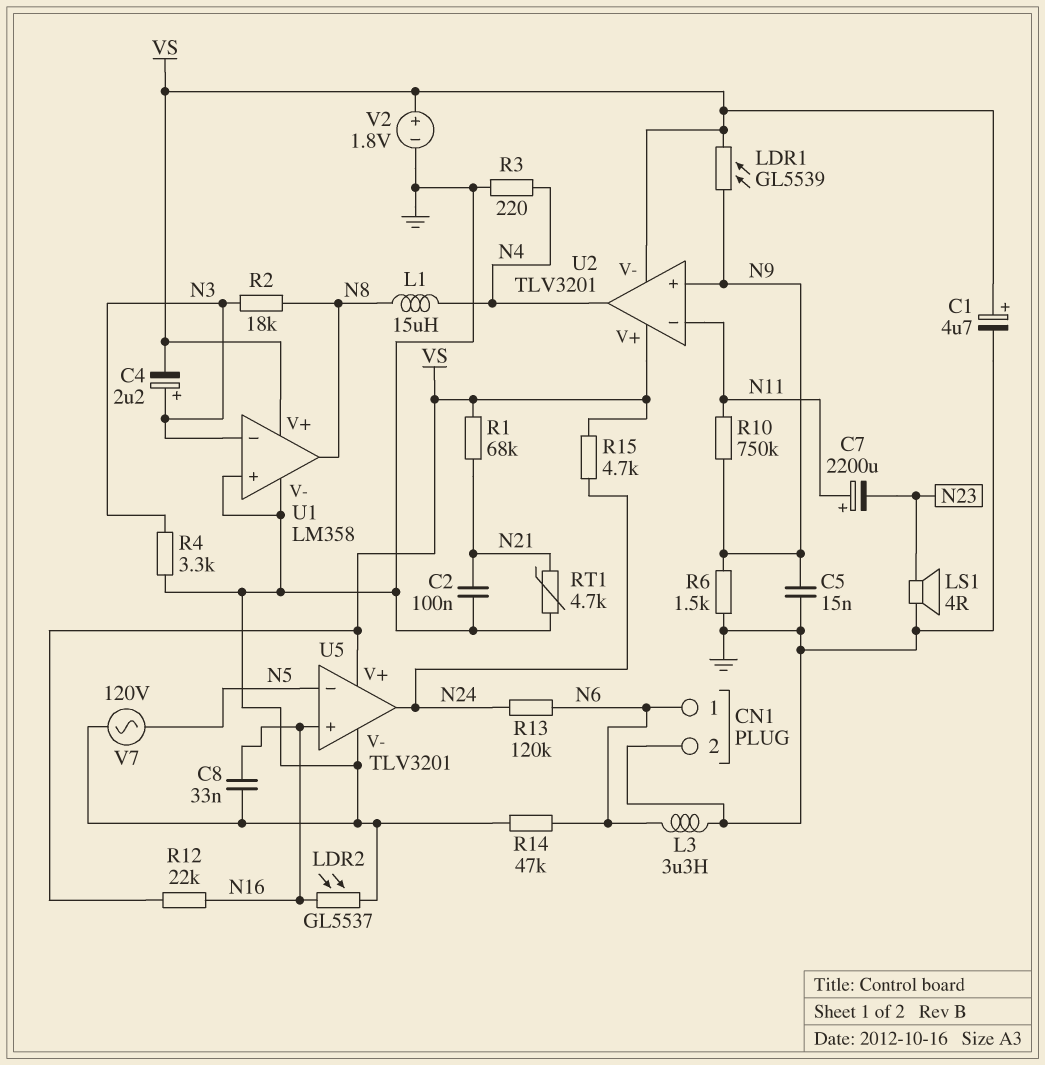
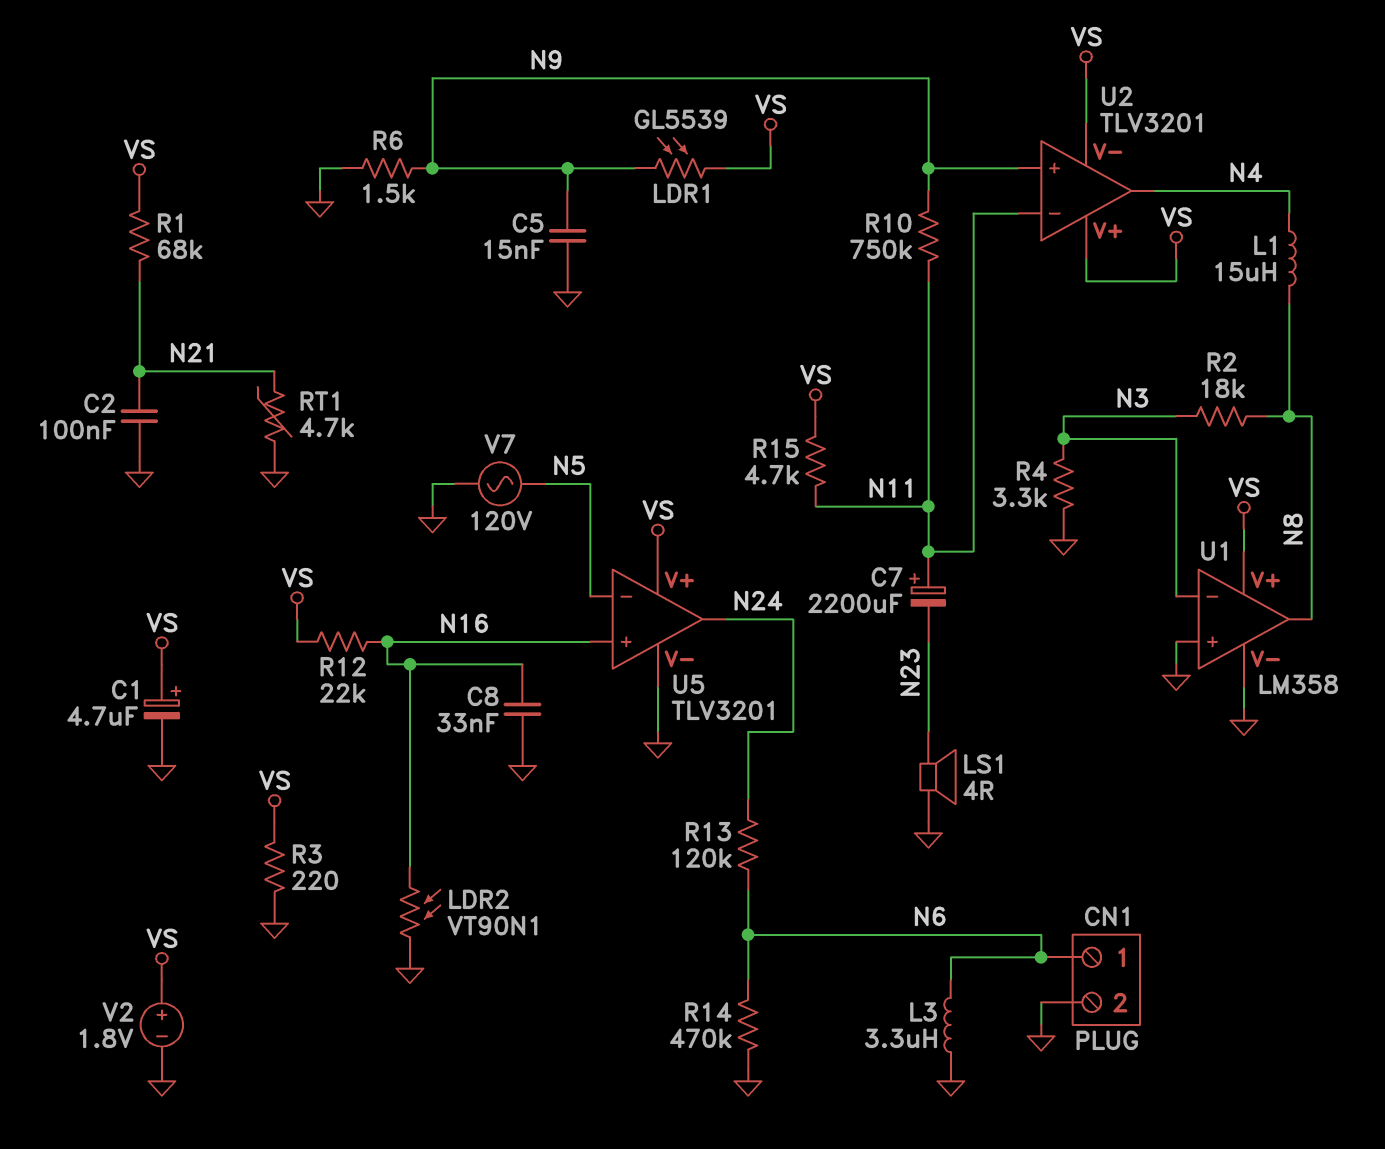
C4: 2.2uF (plus N3, minus VS) -> none
LDR2: GL5537 (GND, N16) -> VT90N1 (GND, N16)
R3: 220 (GND, N4) -> 220 (GND, VS)
R14: 47k (GND, N6) -> 470k (GND, N6)
R15: 4.7k (N24, VS) -> 4.7k (N11, VS)

